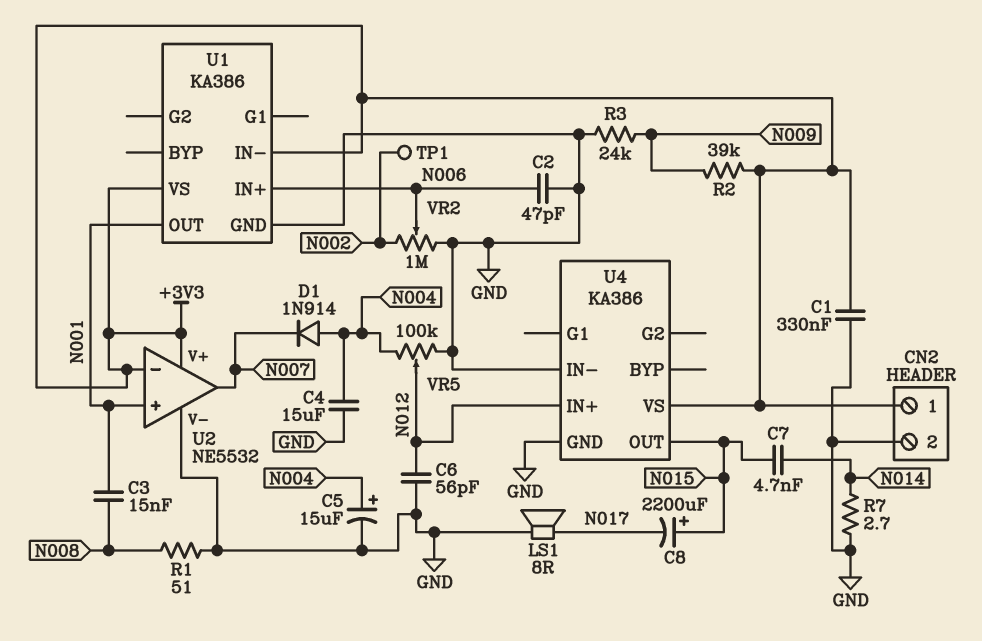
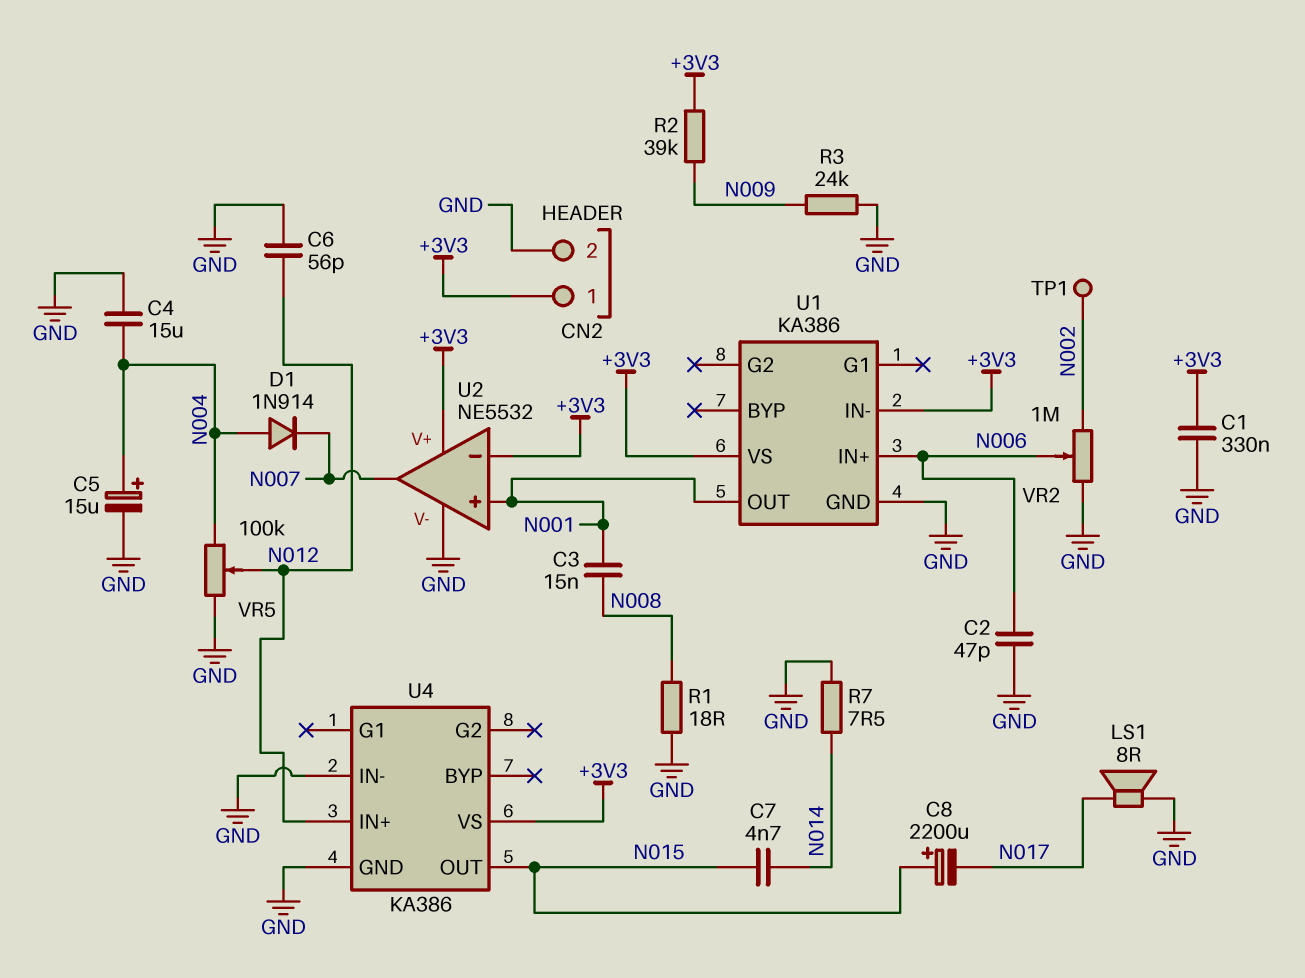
R1: 51 (GND, N008) -> 18 (GND, N008)
R7: 2.7 (GND, N014) -> 7.5 (GND, N014)

